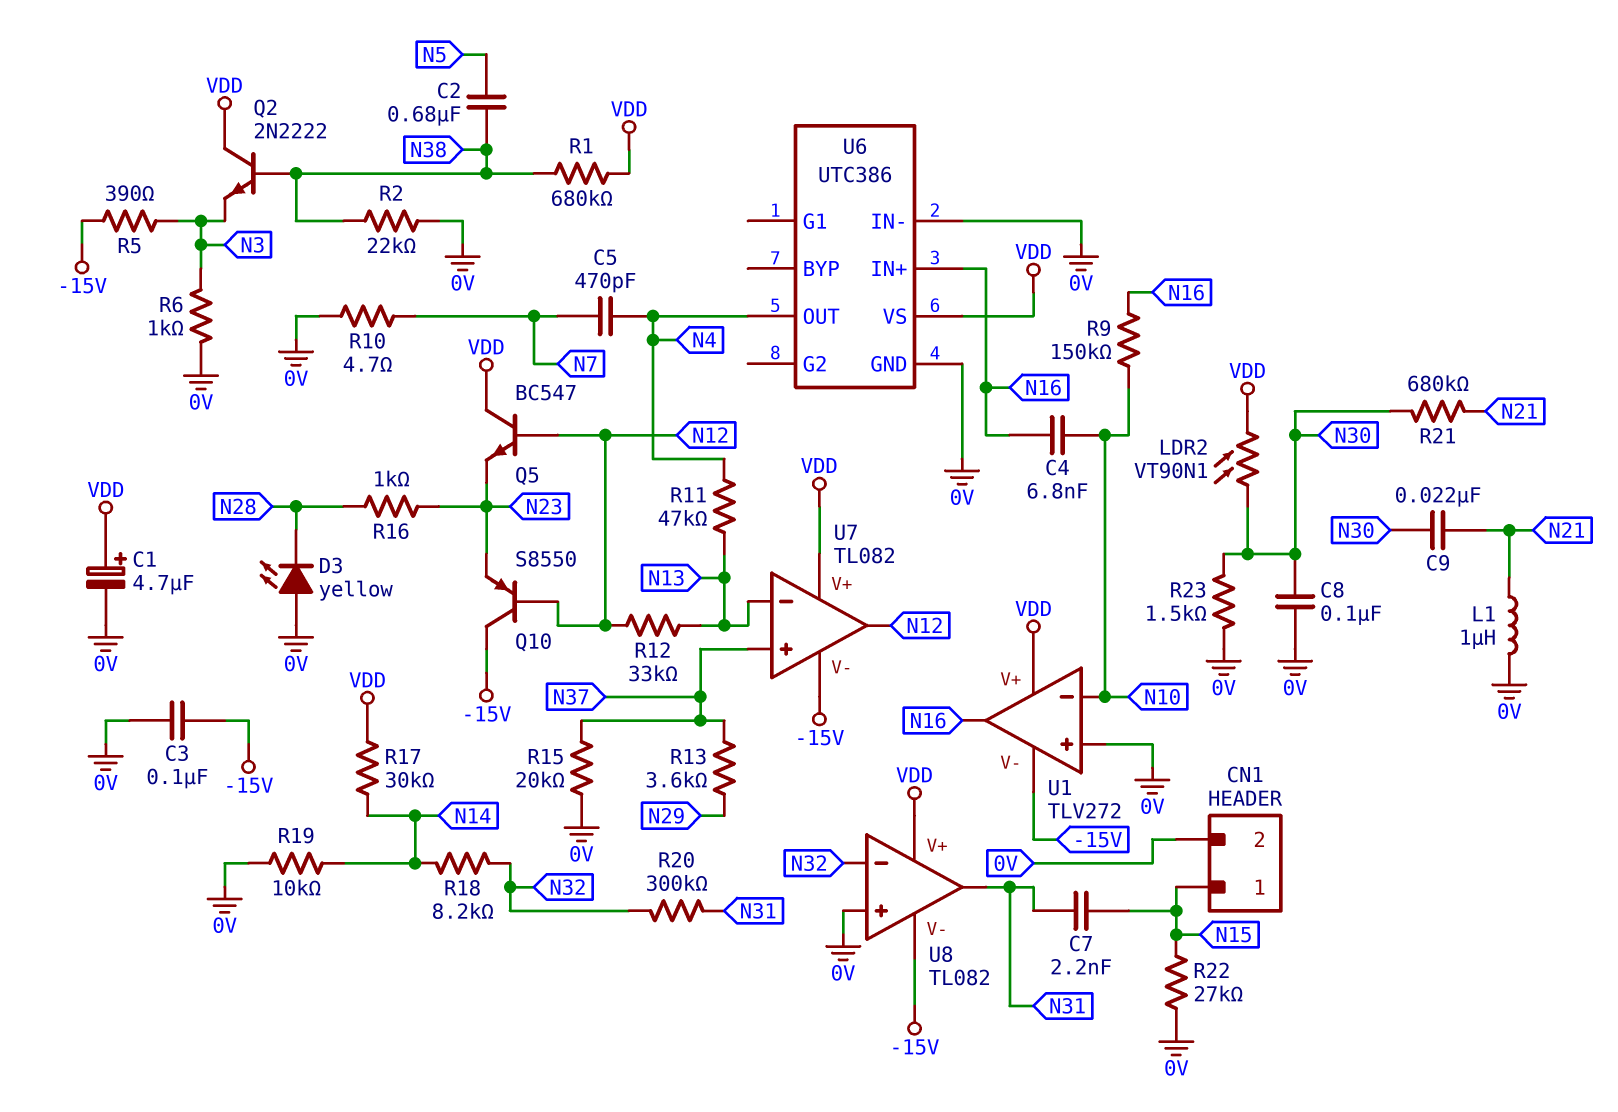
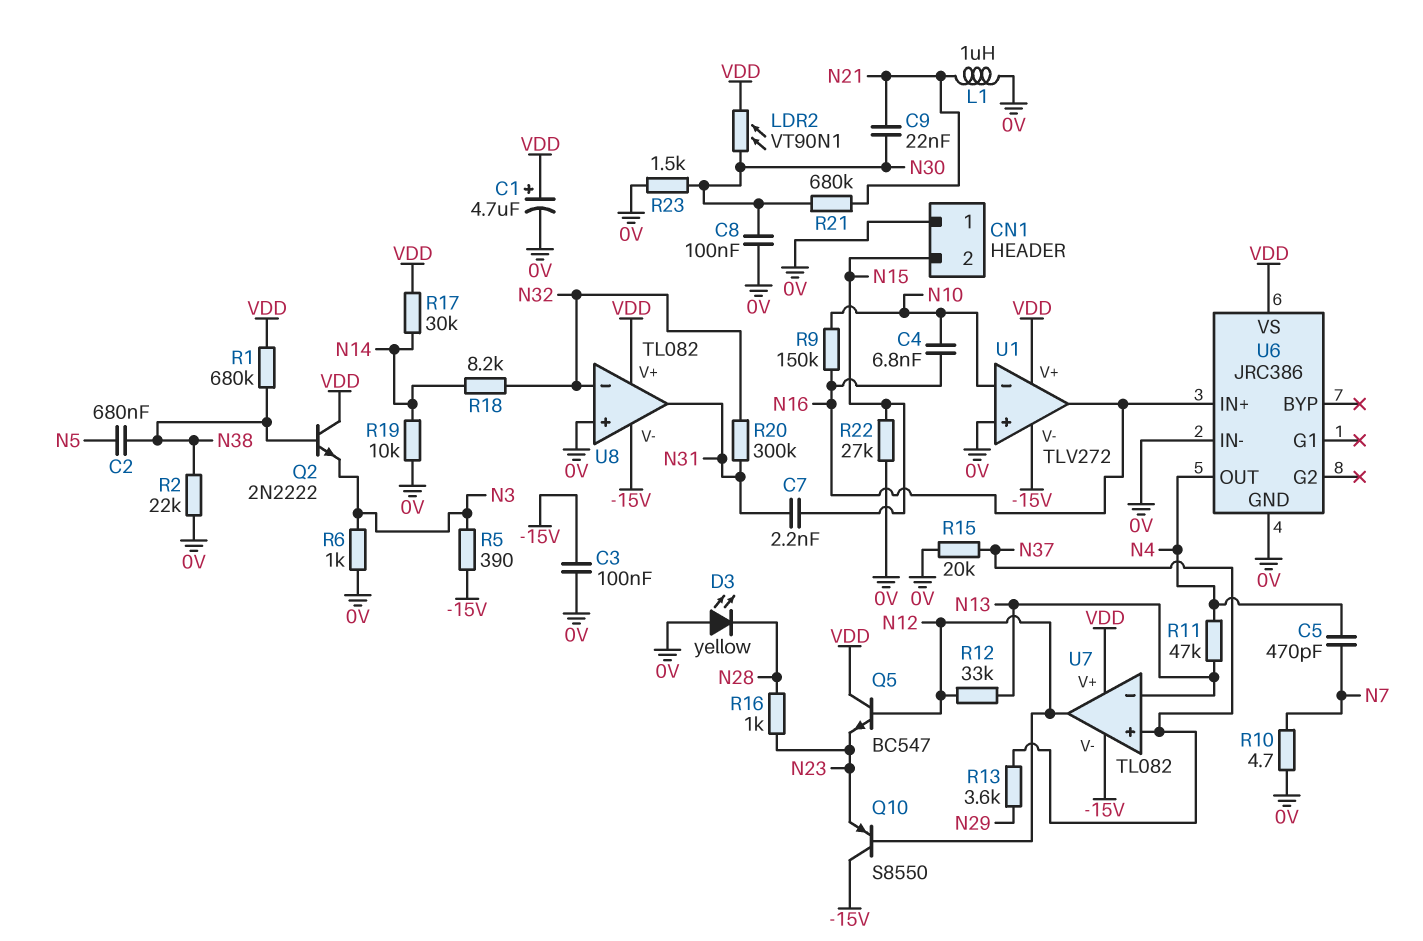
CN1 pin 1: N15 -> 0V
CN1 pin 2: 0V -> N15
U6: UTC386 -> JRC386

